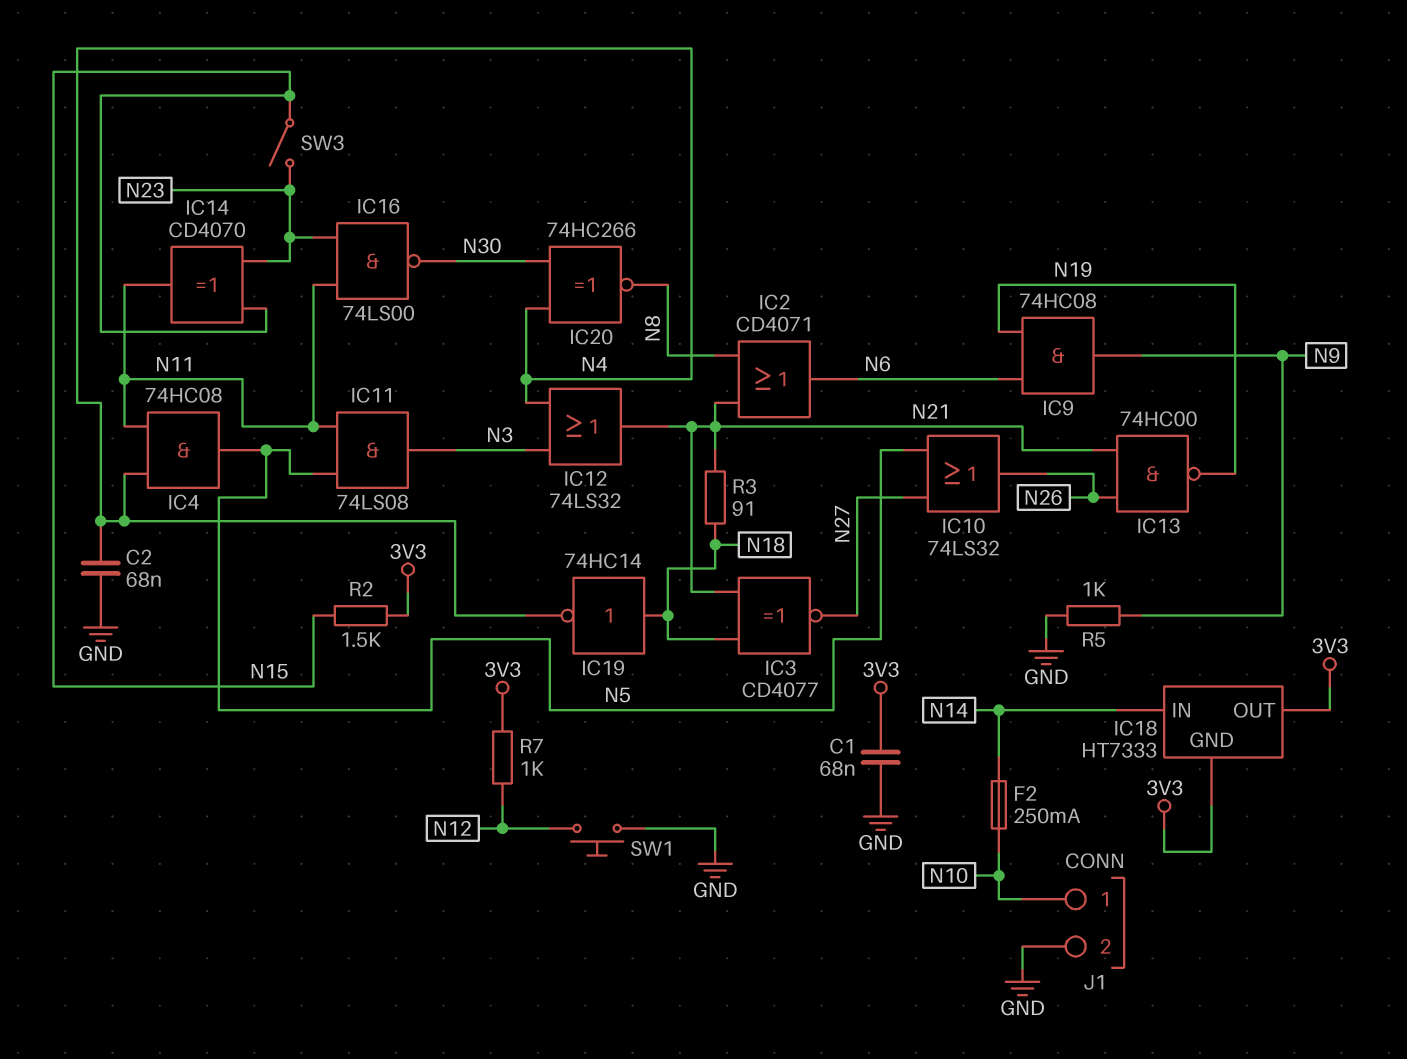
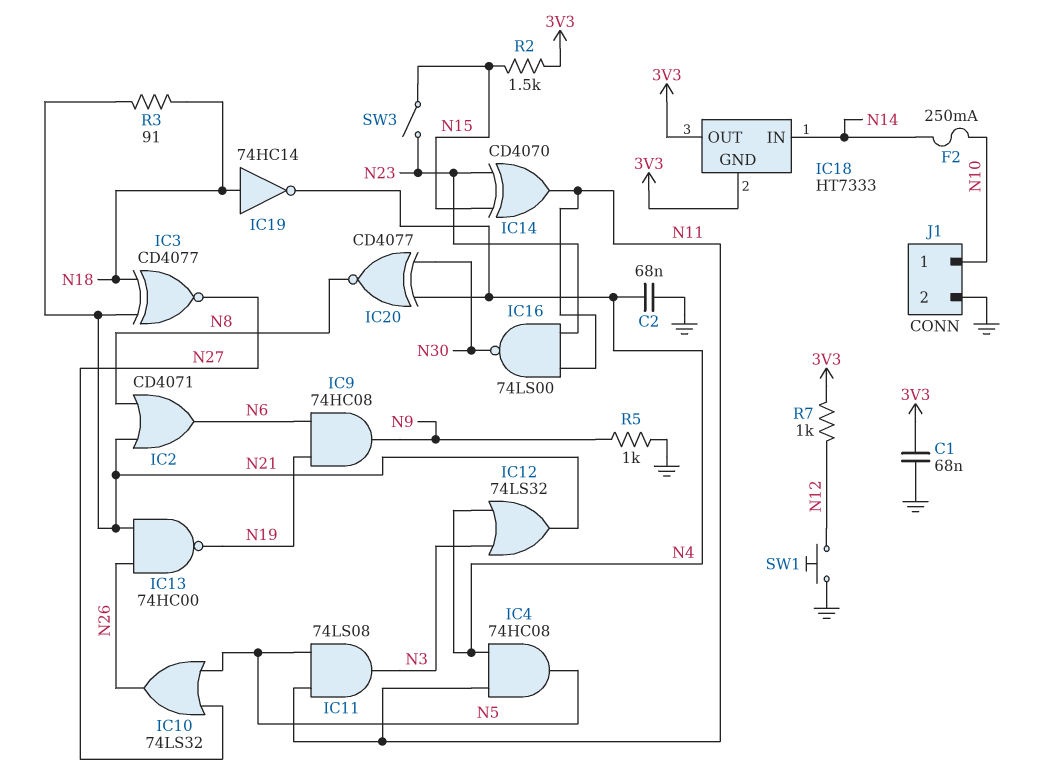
IC20: XNOR 74HC266 (in N4, in N30, out N8) -> XNOR CD4077 (in N4, in N30, out N8)

